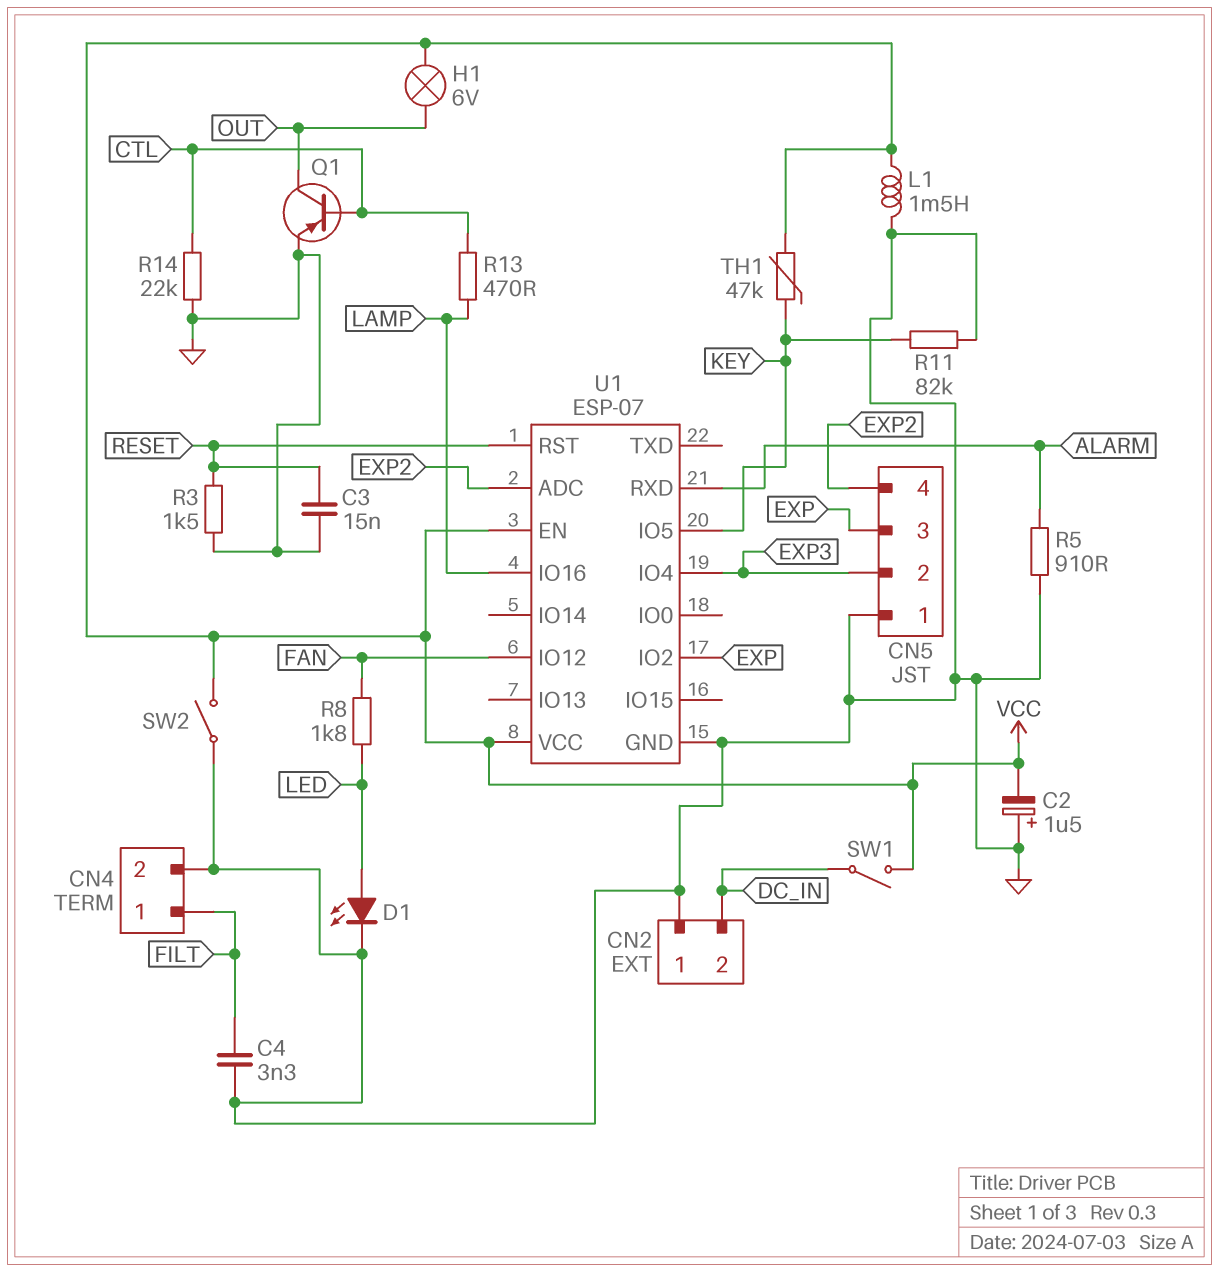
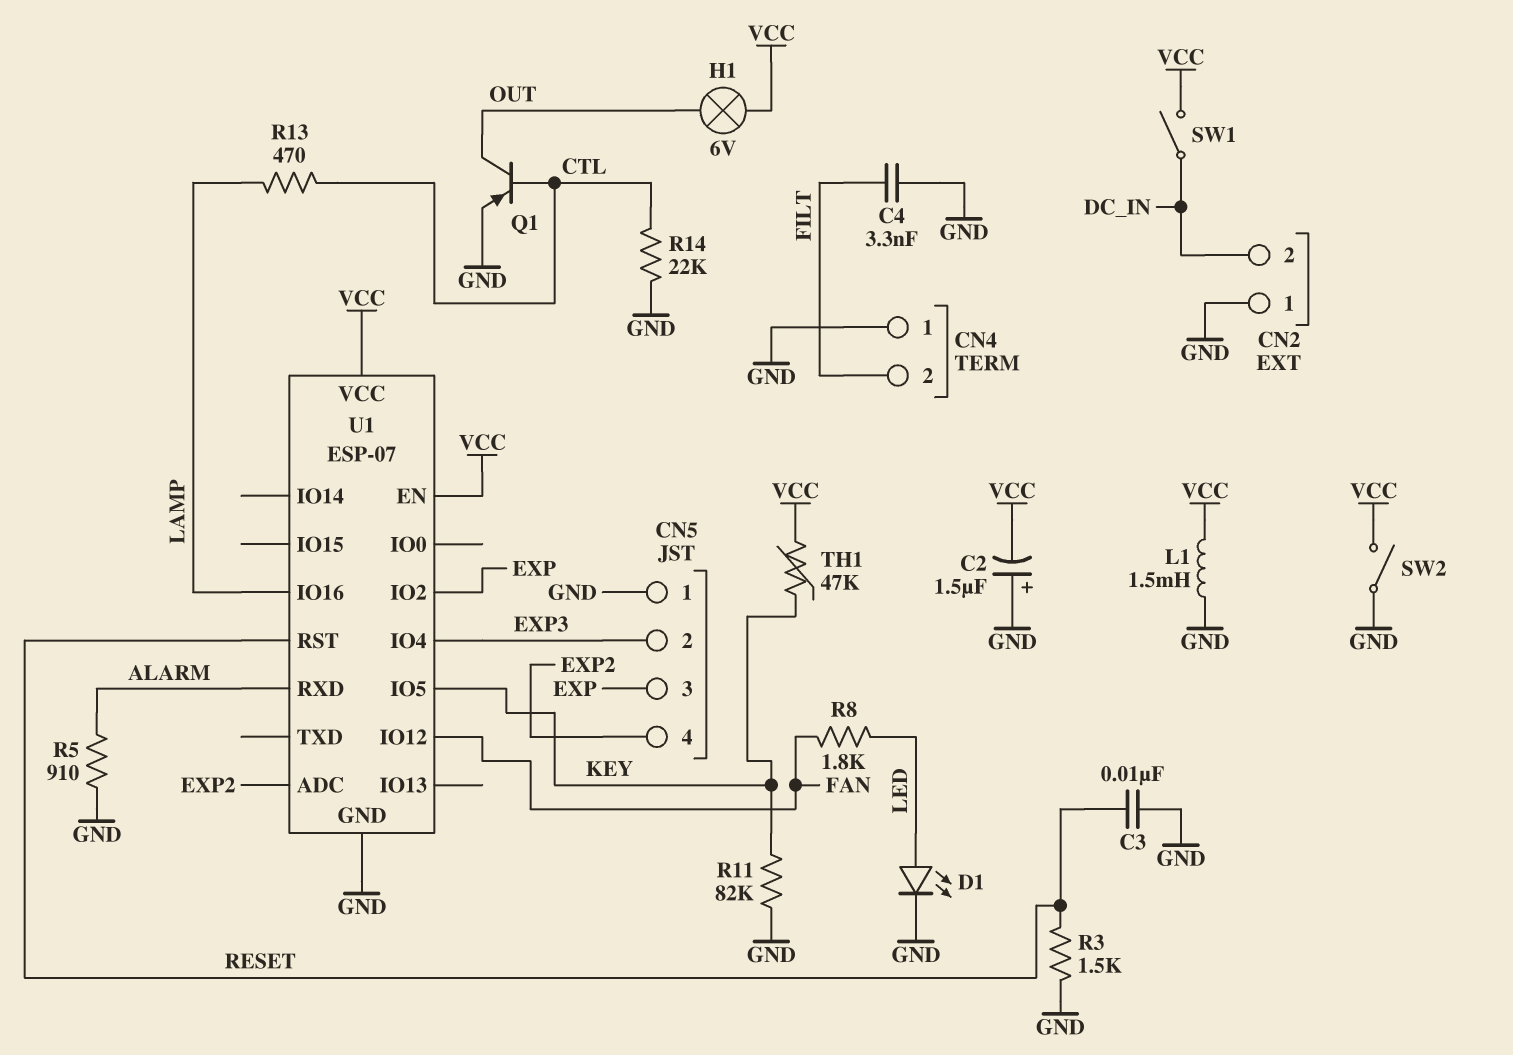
C3: 15nF (GND, RESET) -> 10nF (GND, RESET)
CN4 pin 1: FILT -> GND
CN4 pin 2: GND -> FILT

